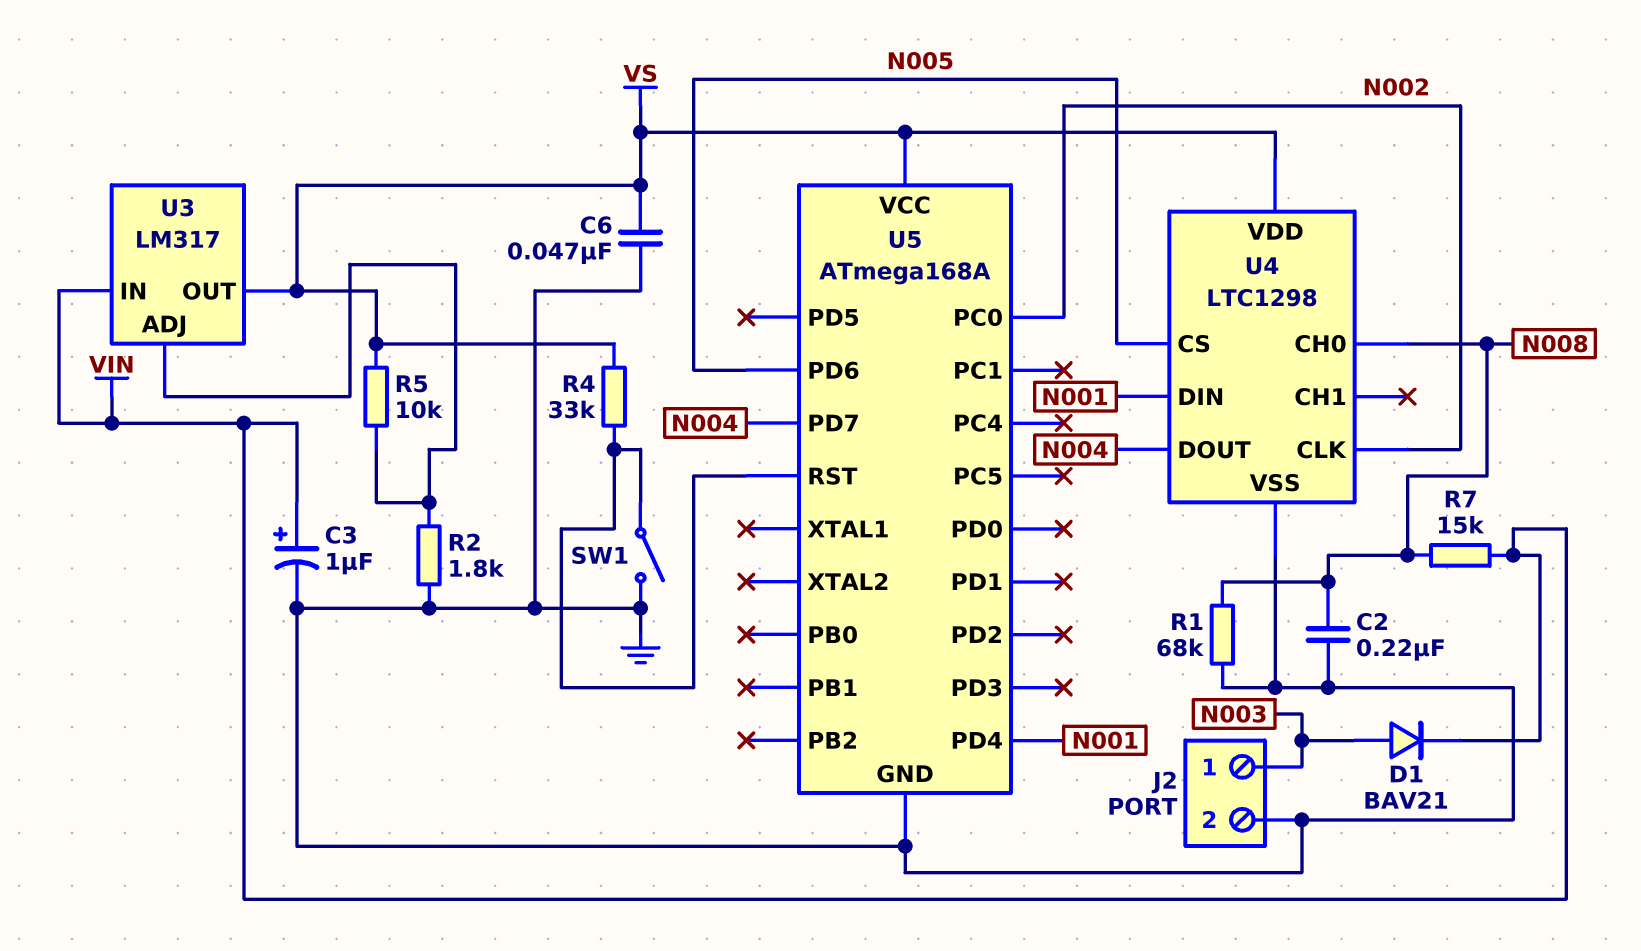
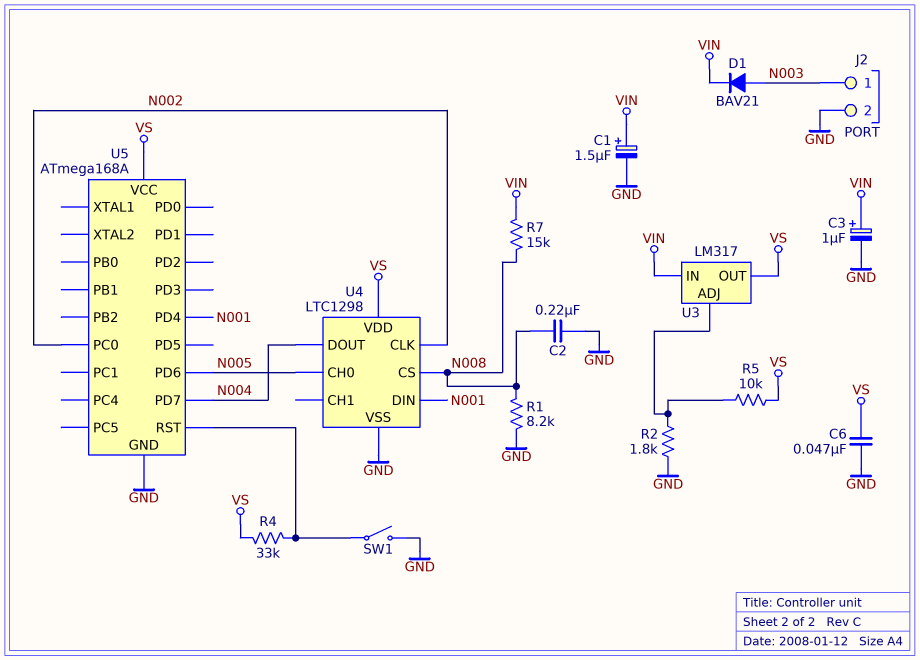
C1: none -> 1.5uF (plus VIN, minus GND)
R1: 68k (GND, N008) -> 8.2k (GND, N008)
U4 pin CH0: N008 -> N005
U4 pin CS: N005 -> N008

